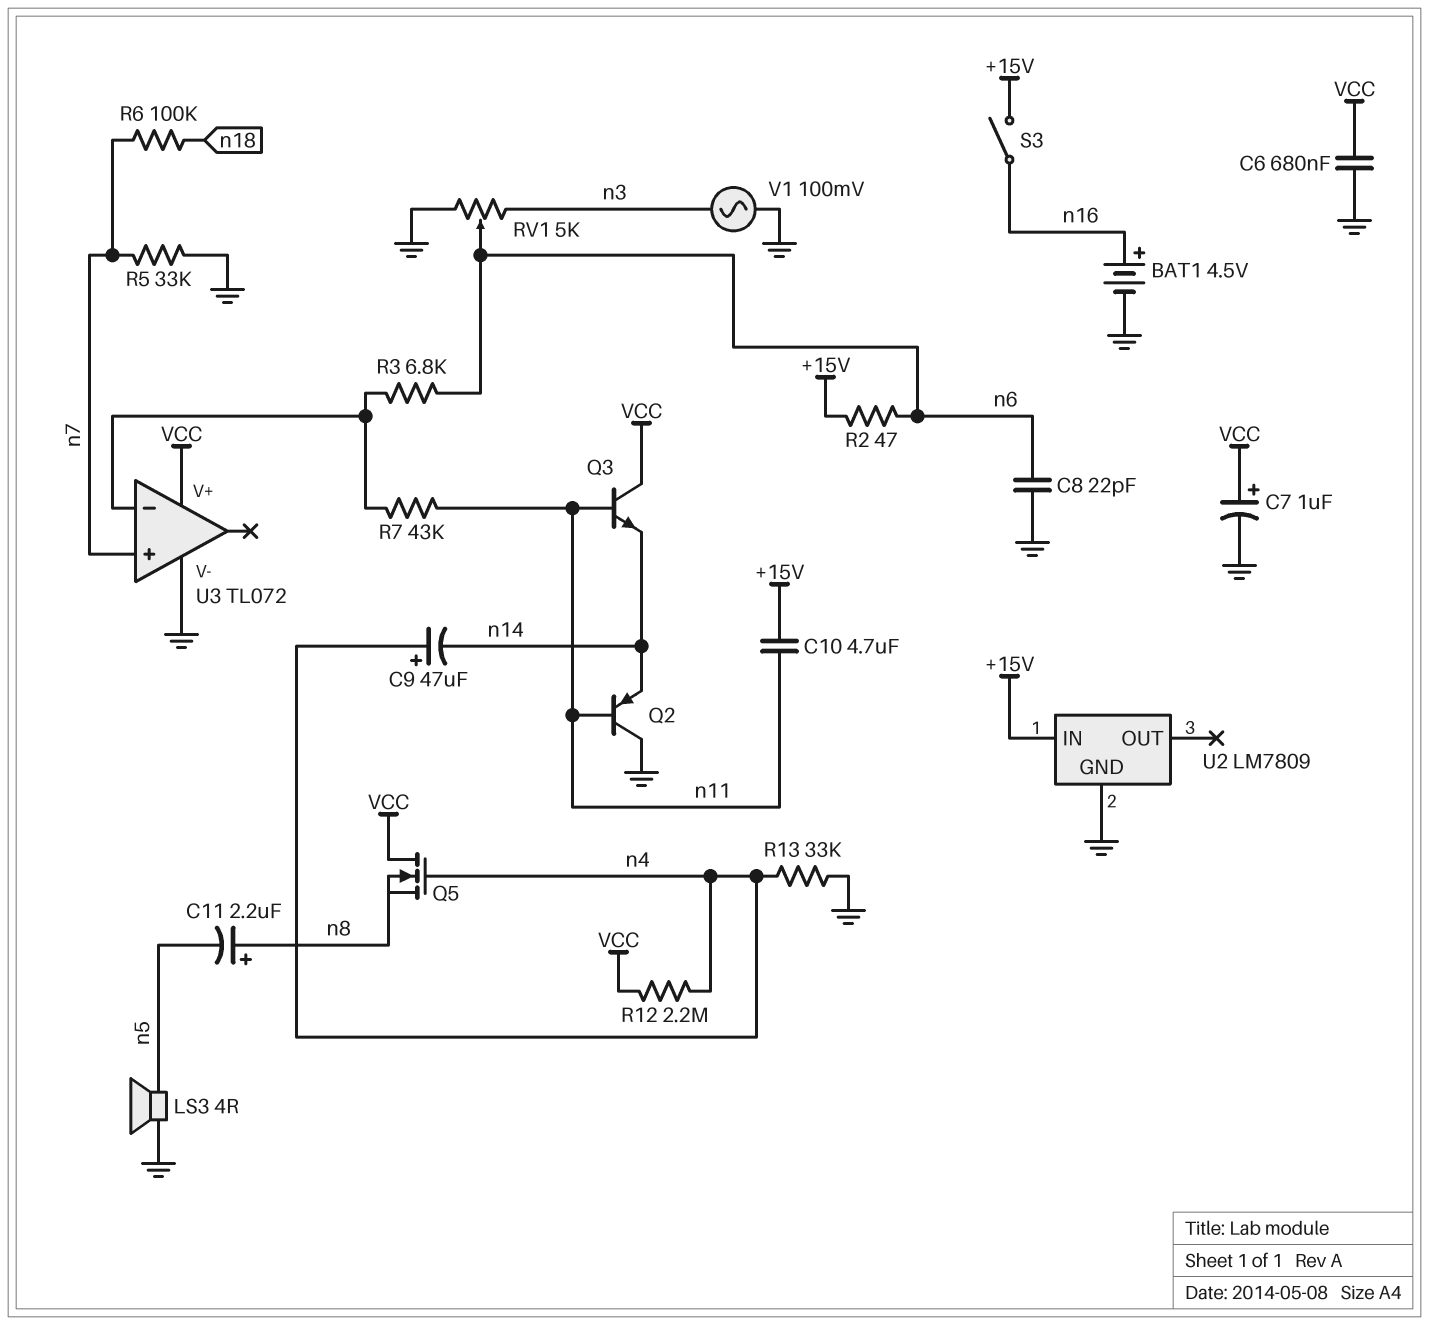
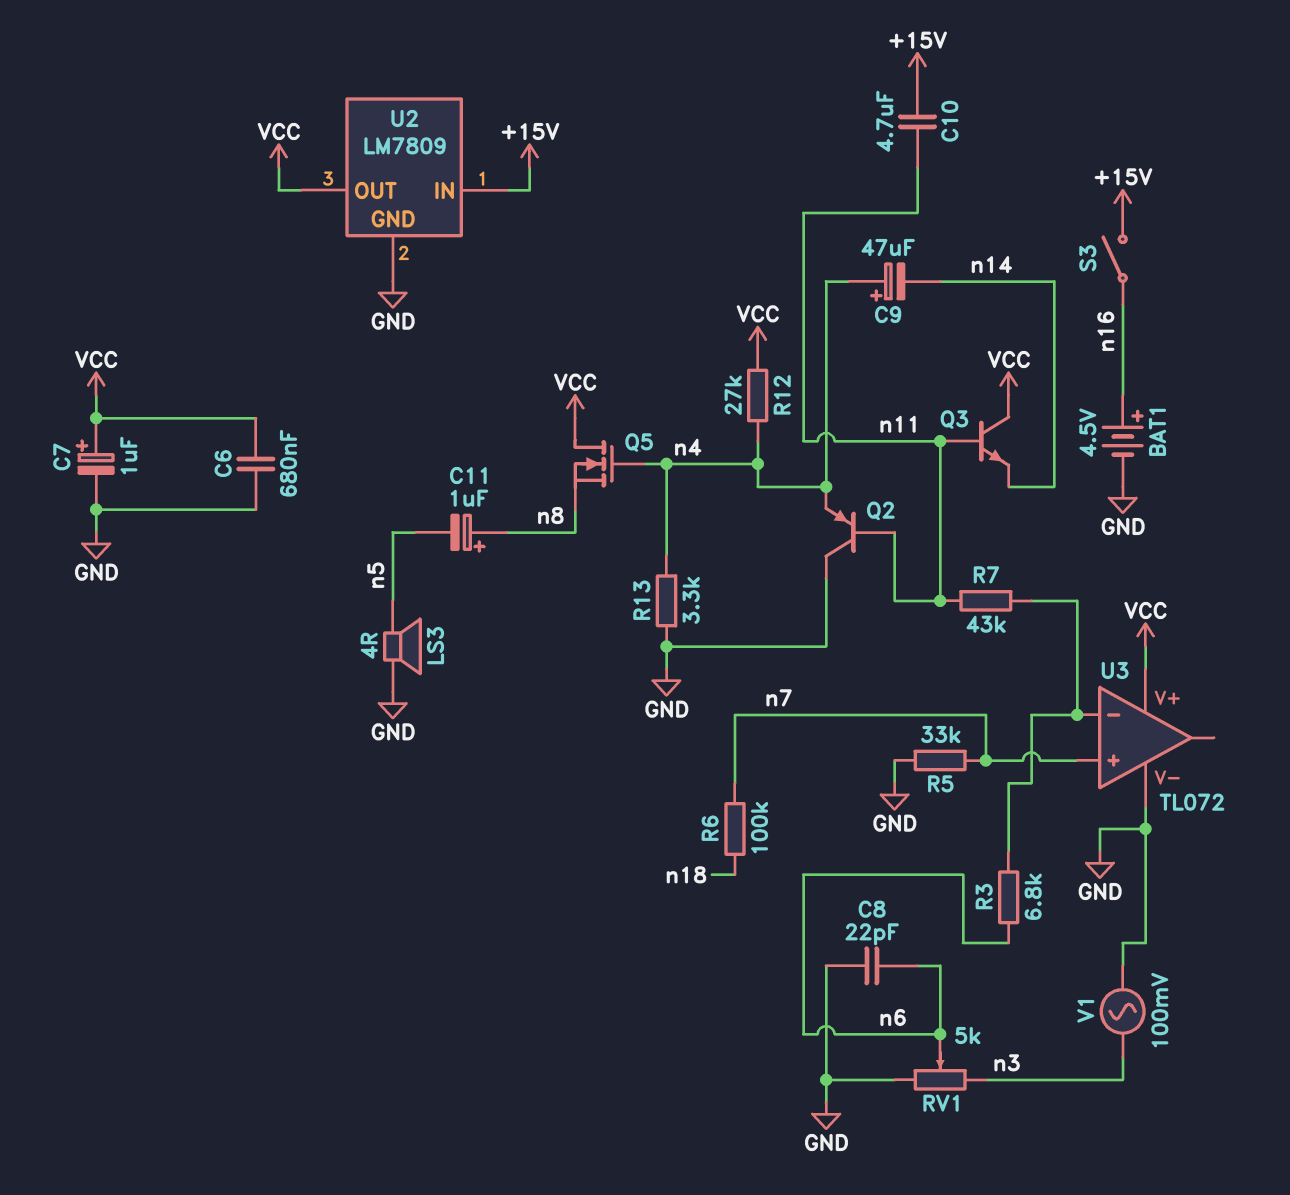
C11: 2.2uF (plus n8, minus n5) -> 1uF (plus n8, minus n5)
Q2: PNP (B n11, C GND, E n14) -> PNP (B n11, C GND, E n4)
R2: 47 (+15V, n6) -> none
R12: 2.2M (VCC, n4) -> 27k (VCC, n4)
R13: 33k (GND, n4) -> 3.3k (GND, n4)
U2 pin OUT: none -> VCC

